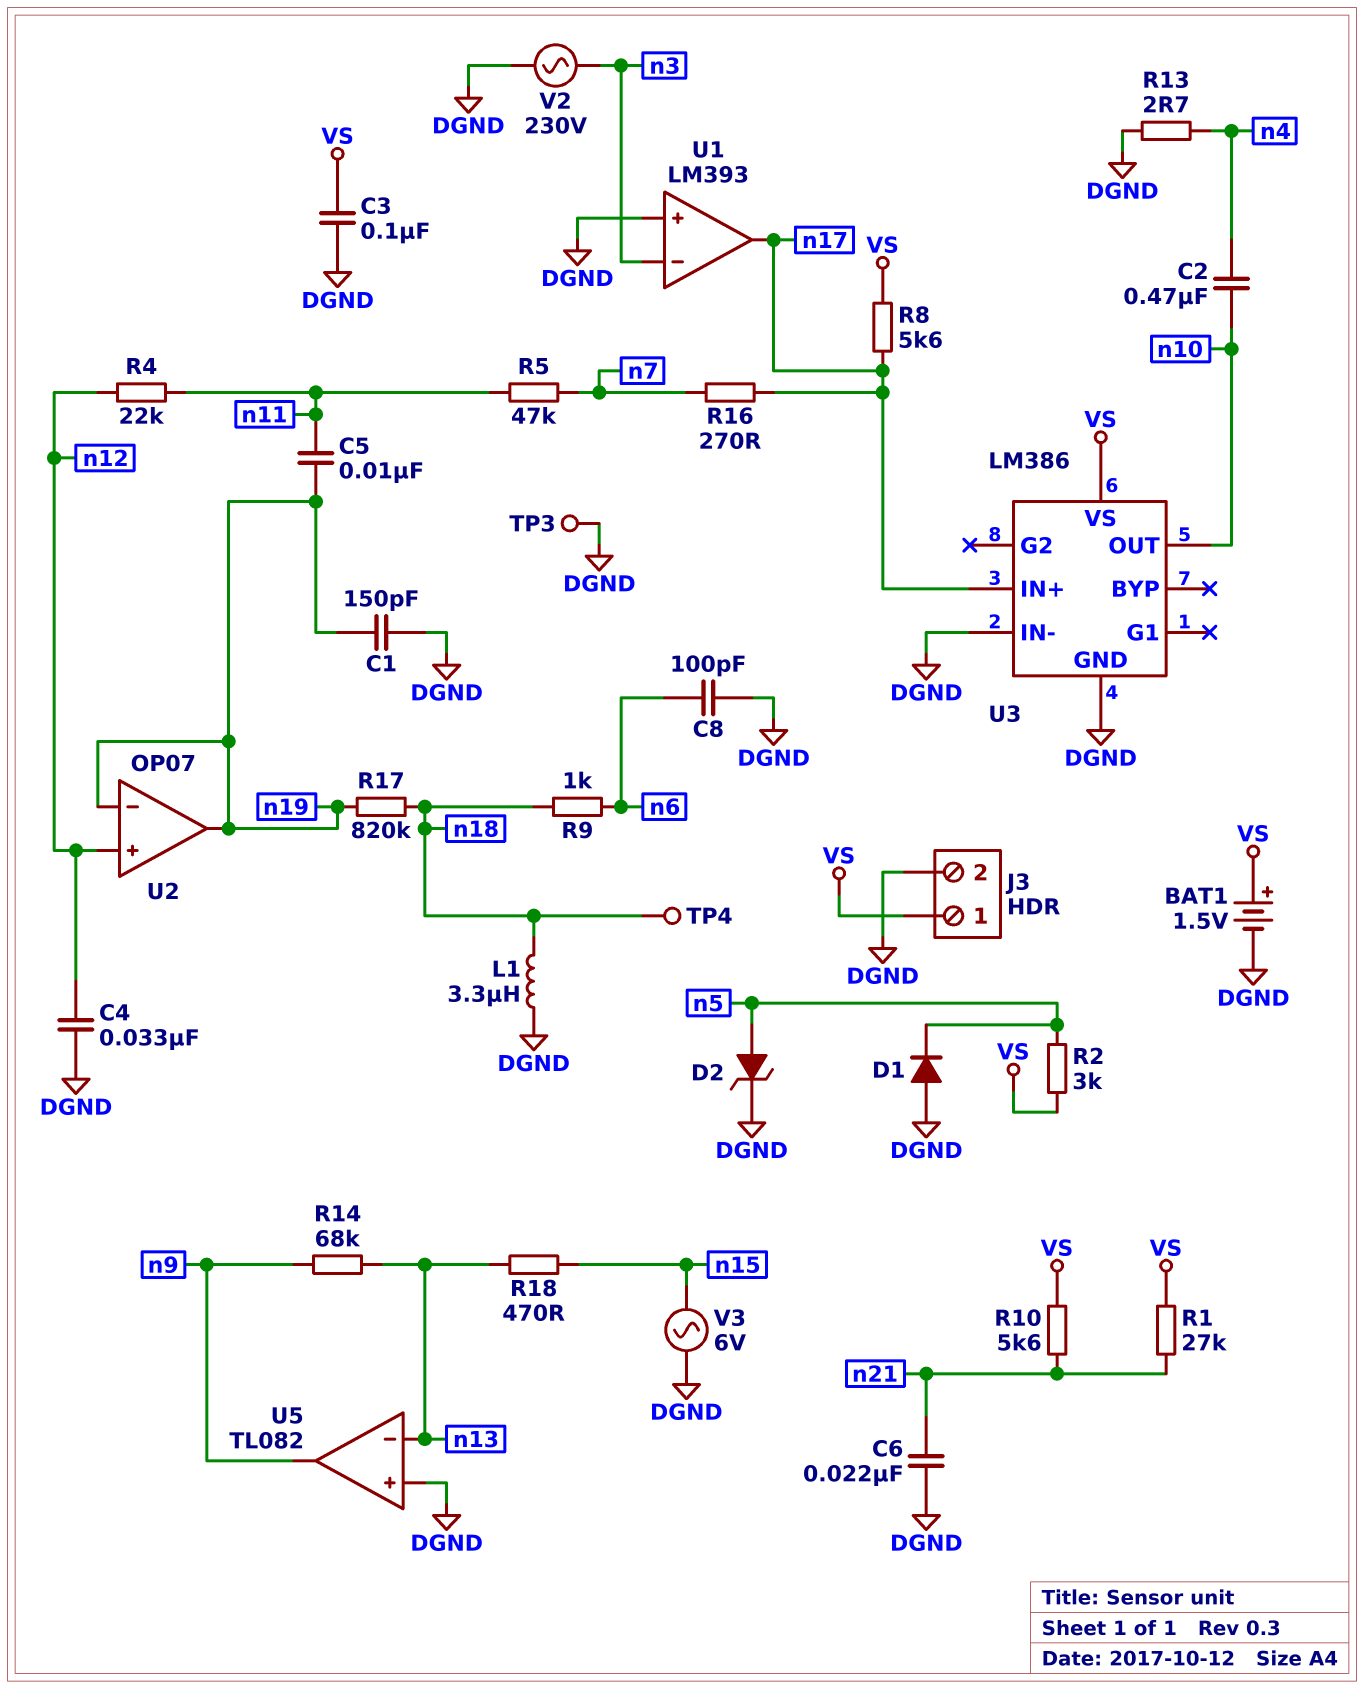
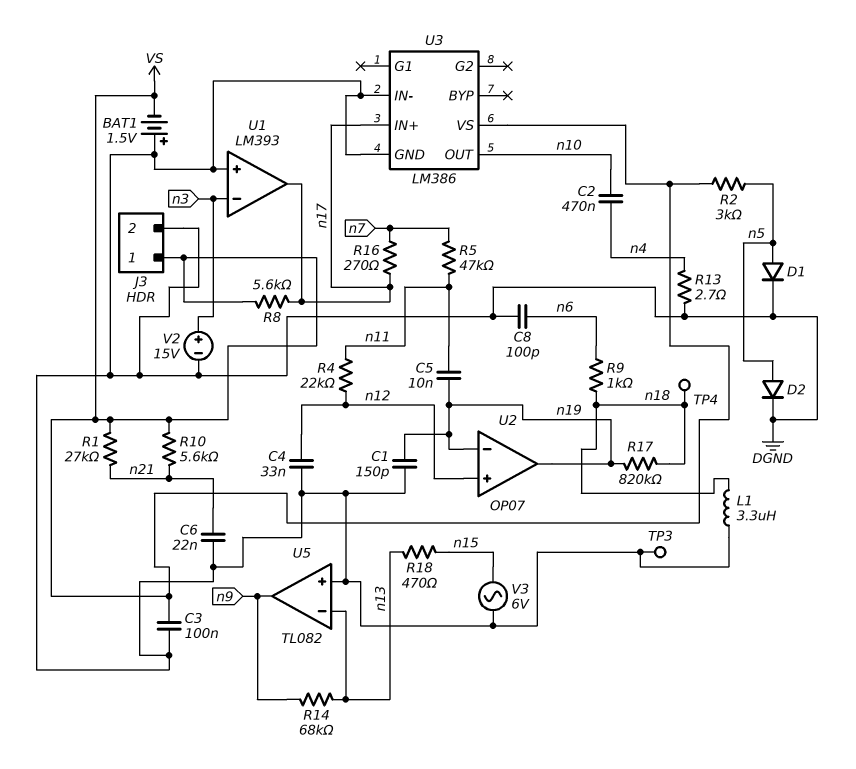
BAT1: 1.5V (plus VS, minus DGND) -> 1.5V (plus DGND, minus VS)
D1: diode (A DGND, K n5) -> diode (A n5, K DGND)
D2: zener (A n5, K DGND) -> diode (A n5, K DGND)
V2: AC 230V (DGND, n3) -> 15V (plus n3, minus DGND)

